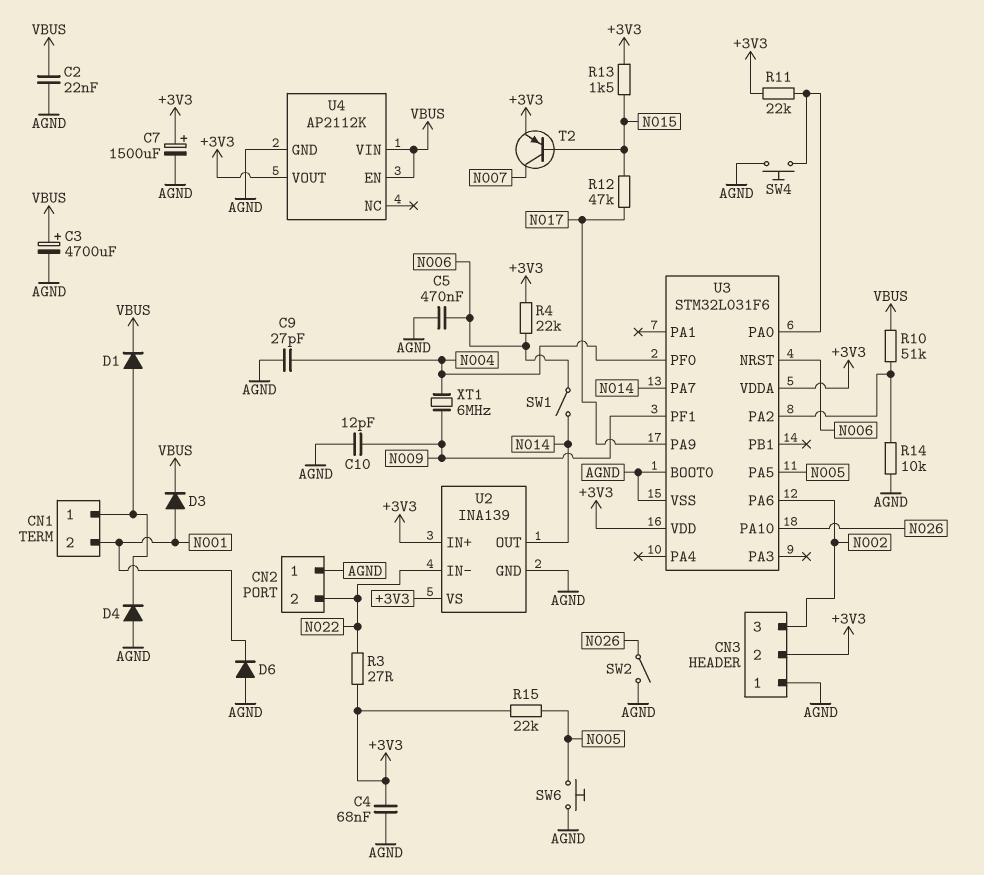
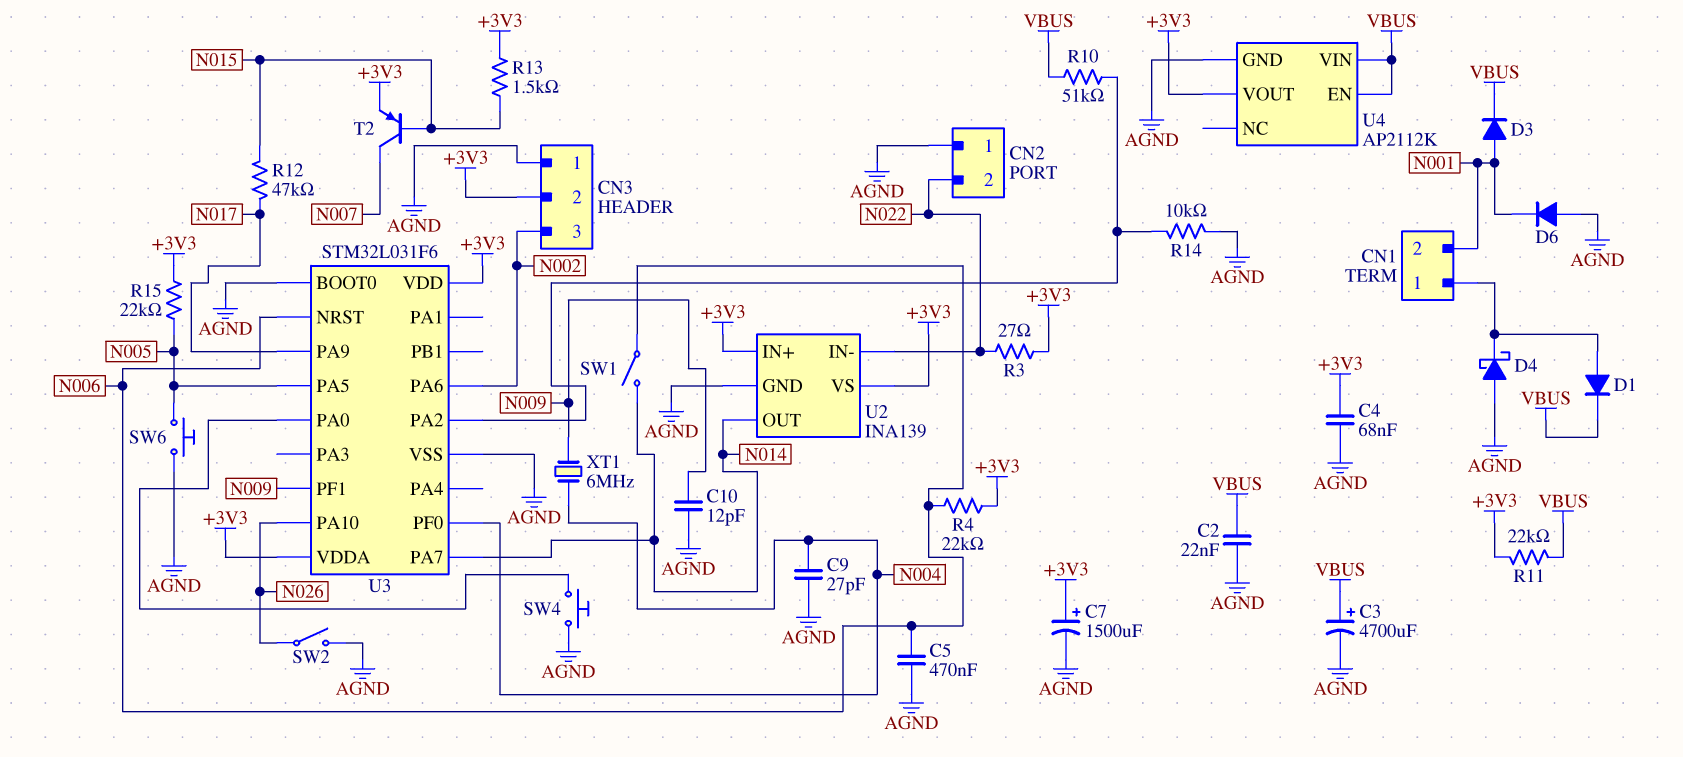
D4: diode (A AGND, K CN1/1) -> schottky (A AGND, K CN1/1)
R11: 22k (+3V3, U3/PA0) -> 22k (+3V3, VBUS)

